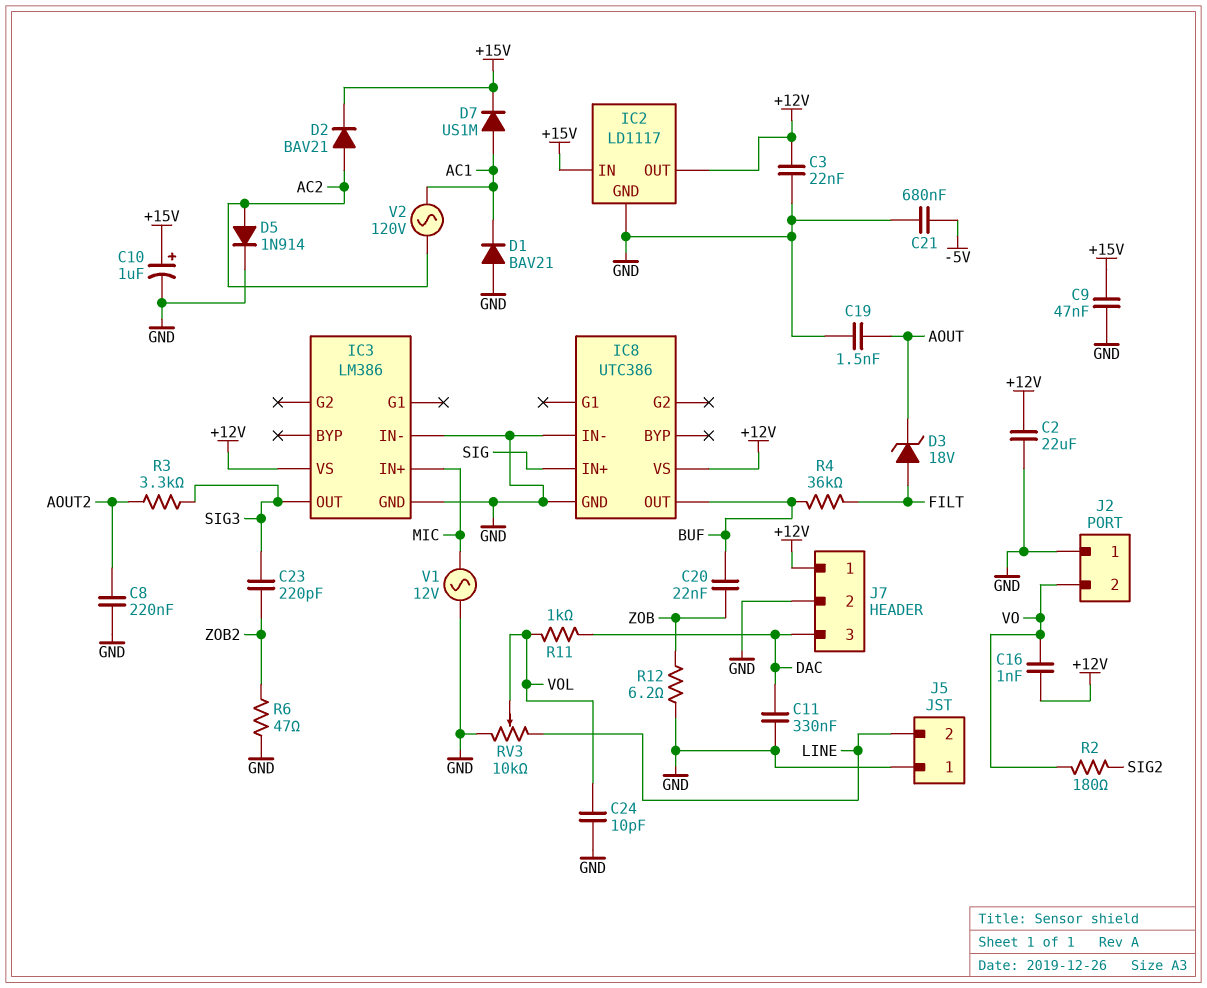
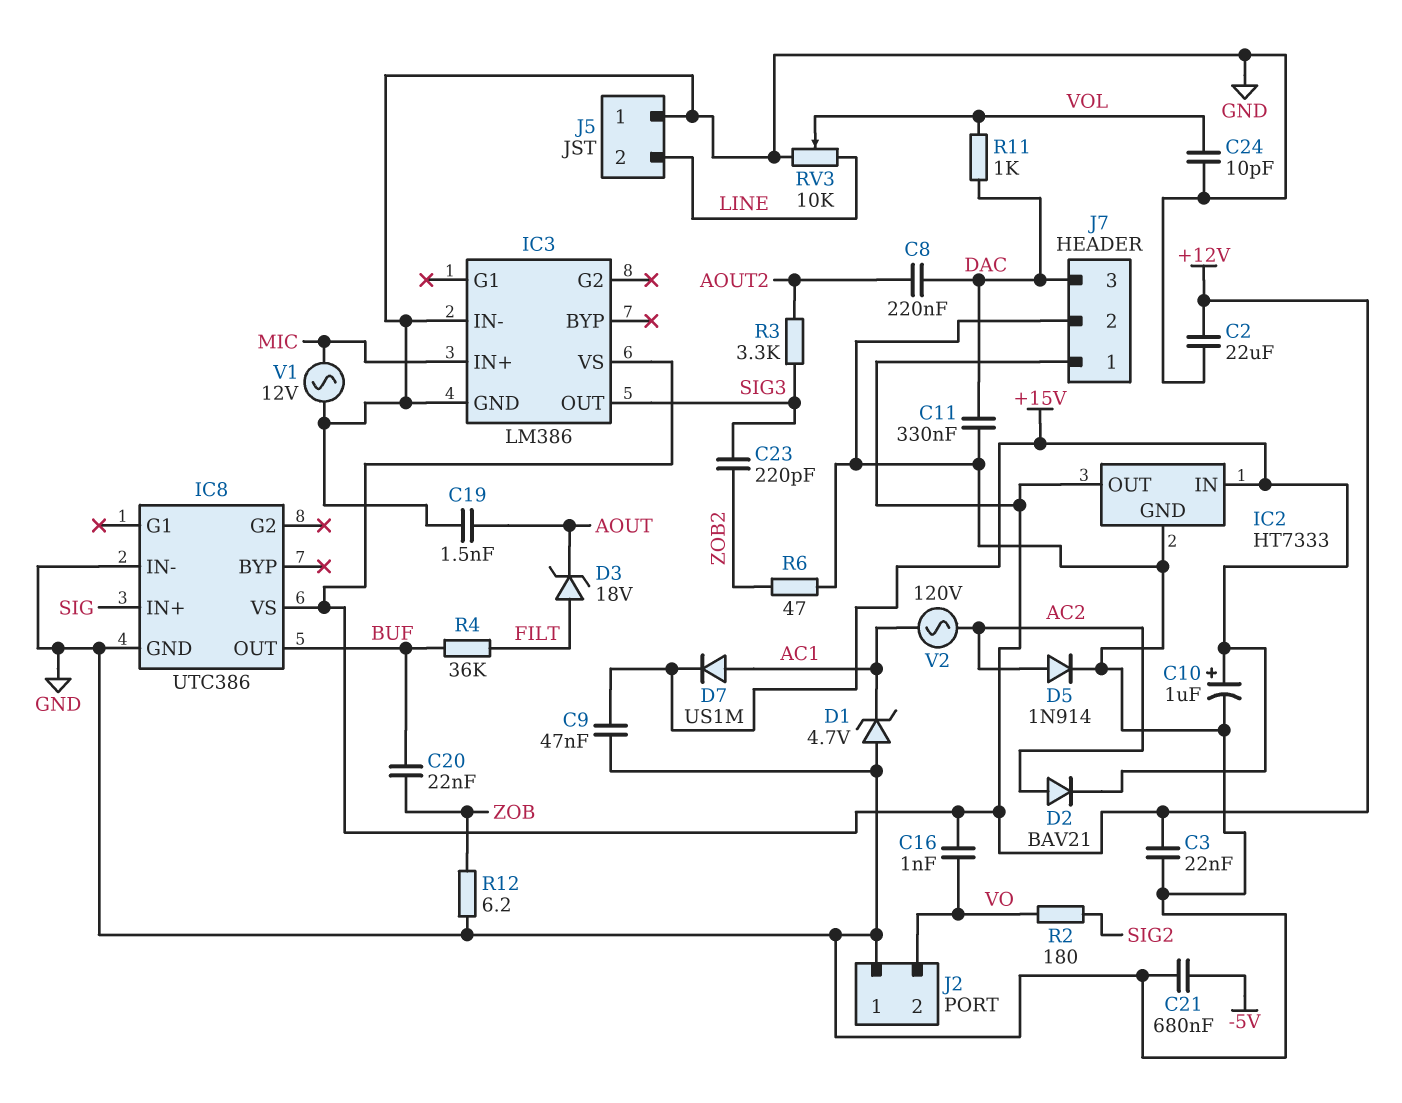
C8: 220nF (AOUT2, GND) -> 220nF (AOUT2, DAC)
D1: diode BAV21 (A GND, K AC1) -> zener 4.7V (A GND, K AC1)
IC2: LD1117 -> HT7333

